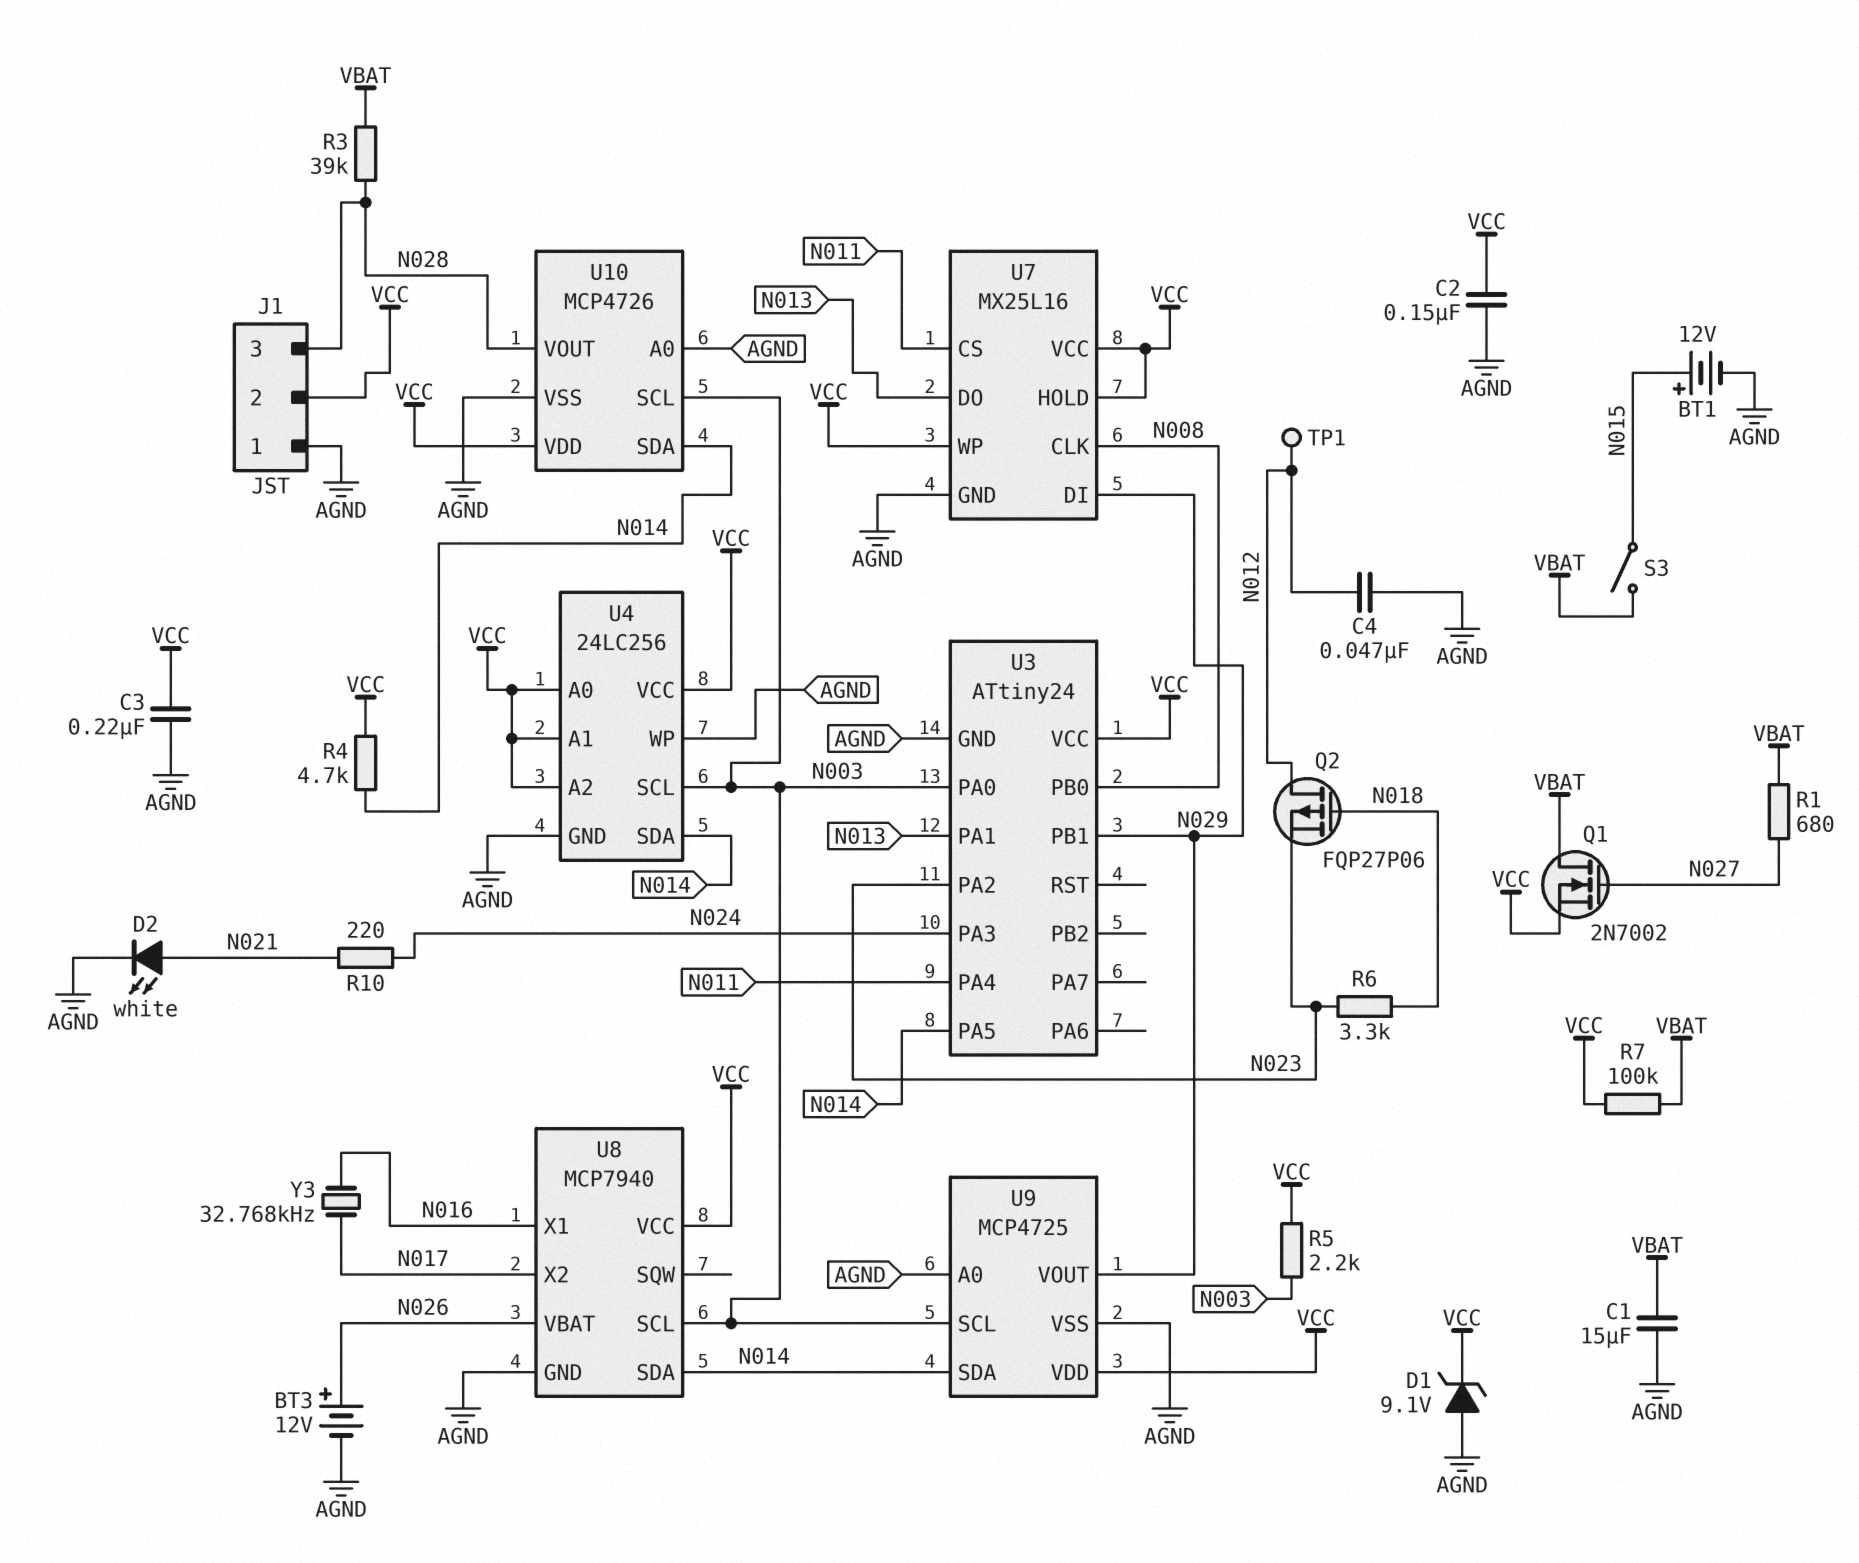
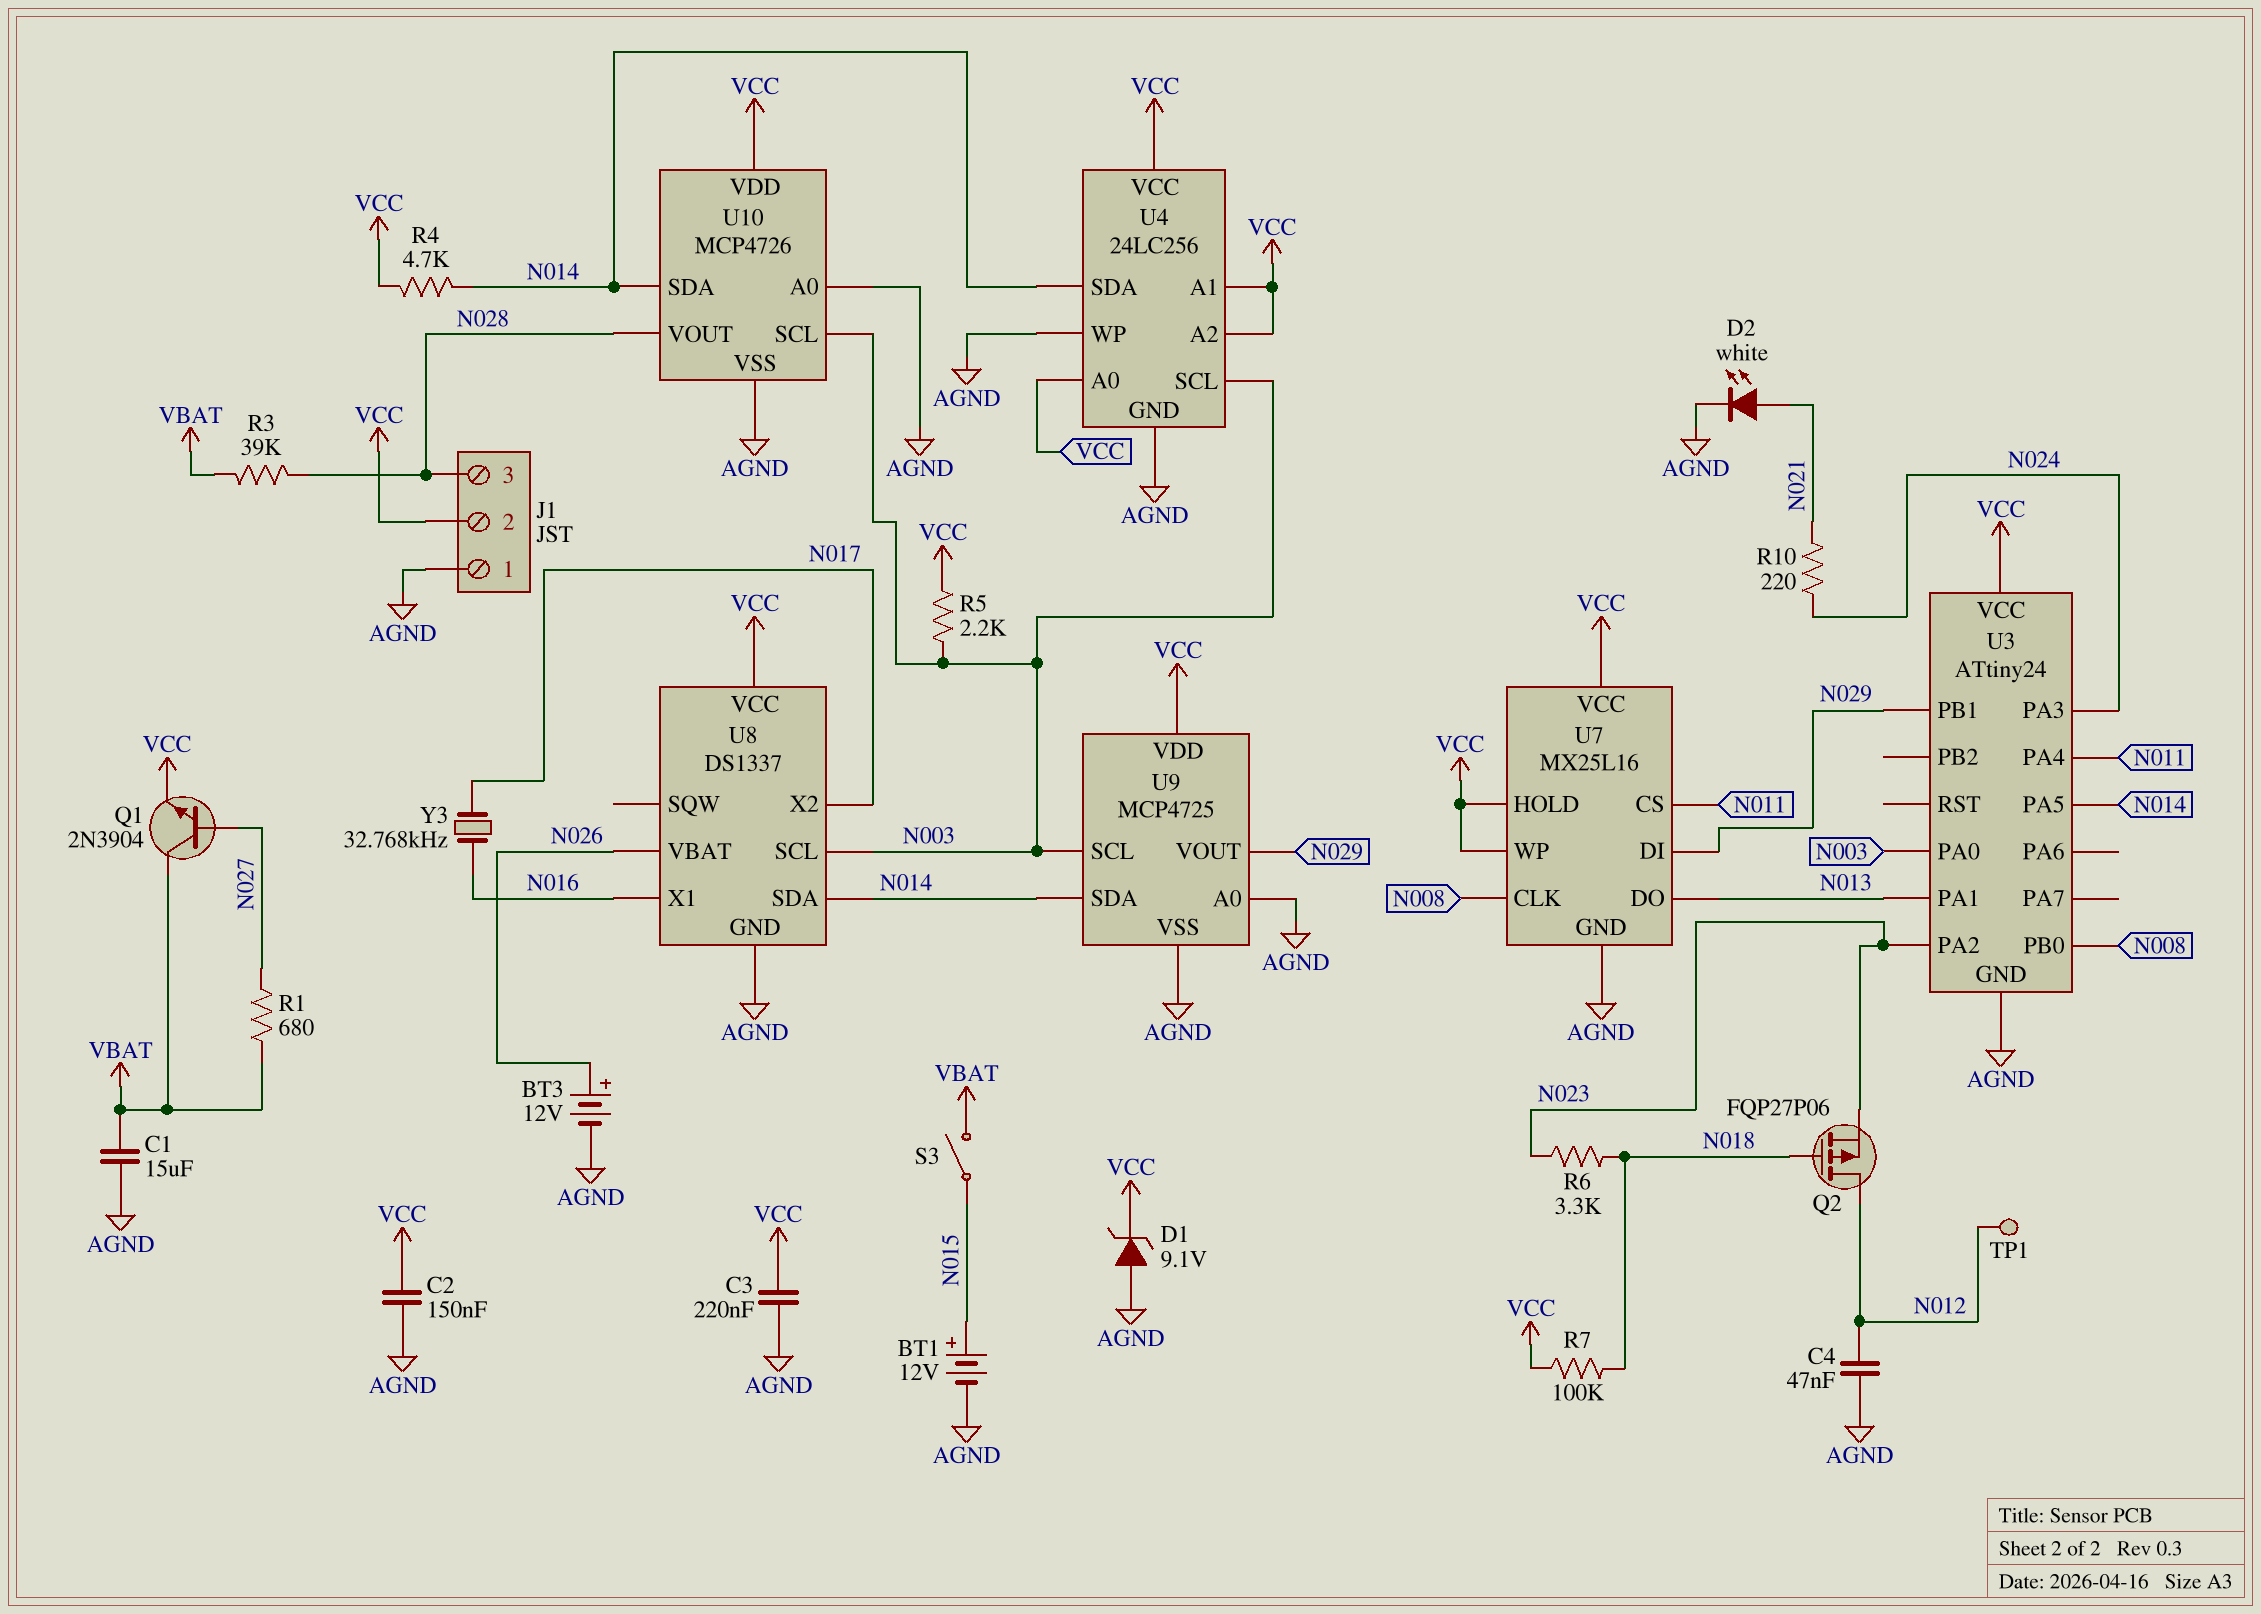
Q1: NMOS 2N7002 (G N027, D VBAT, S VCC) -> NPN 2N3904 (B N027, C VBAT, E VCC)
R7: 100k (VBAT, VCC) -> 100k (N018, VCC)
U8: MCP7940 -> DS1337

